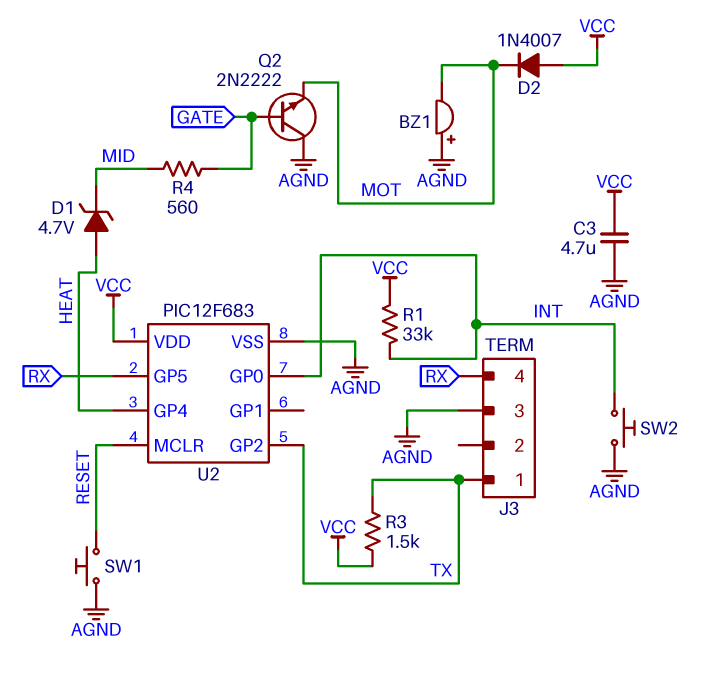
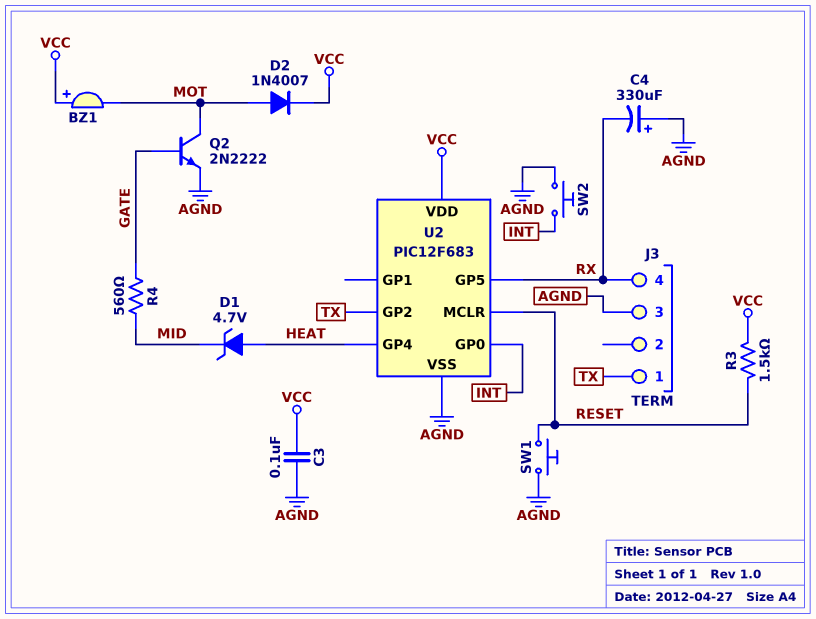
BZ1: buzzer (plus AGND, minus MOT) -> buzzer (plus VCC, minus MOT)
C3: 4.7uF (AGND, VCC) -> 100nF (AGND, VCC)
C4: none -> 330uF (plus AGND, minus RX)
D2: diode 1N4007 (A VCC, K MOT) -> diode 1N4007 (A MOT, K VCC)
Q2: NPN 2N2222 (B GATE, C AGND, E MOT) -> NPN 2N2222 (B GATE, C MOT, E AGND)
R1: 33k (INT, VCC) -> none
R3: 1.5k (TX, VCC) -> 1.5k (RESET, VCC)

